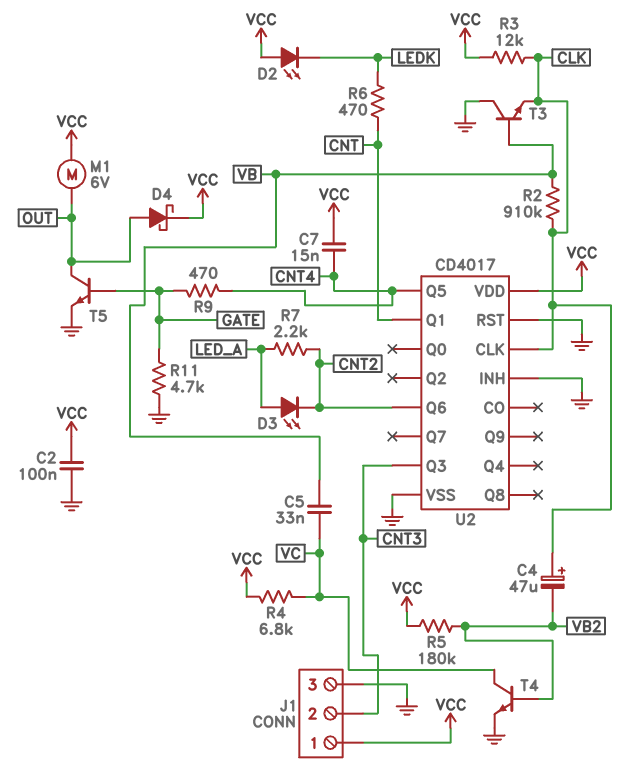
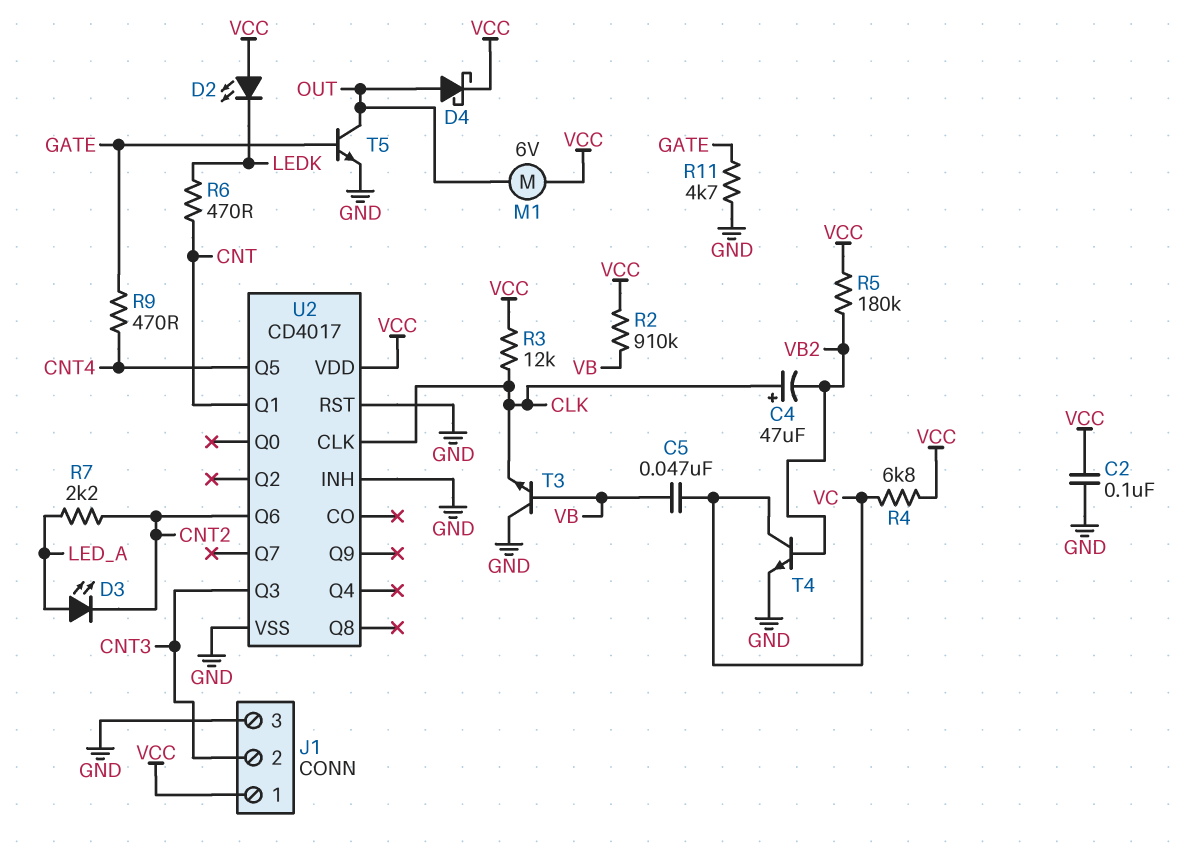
C5: 33nF (VB, VC) -> 47nF (VB, VC)
C7: 15nF (CNT4, VCC) -> none
R2: 910k (CLK, VB) -> 910k (VB, VCC)

